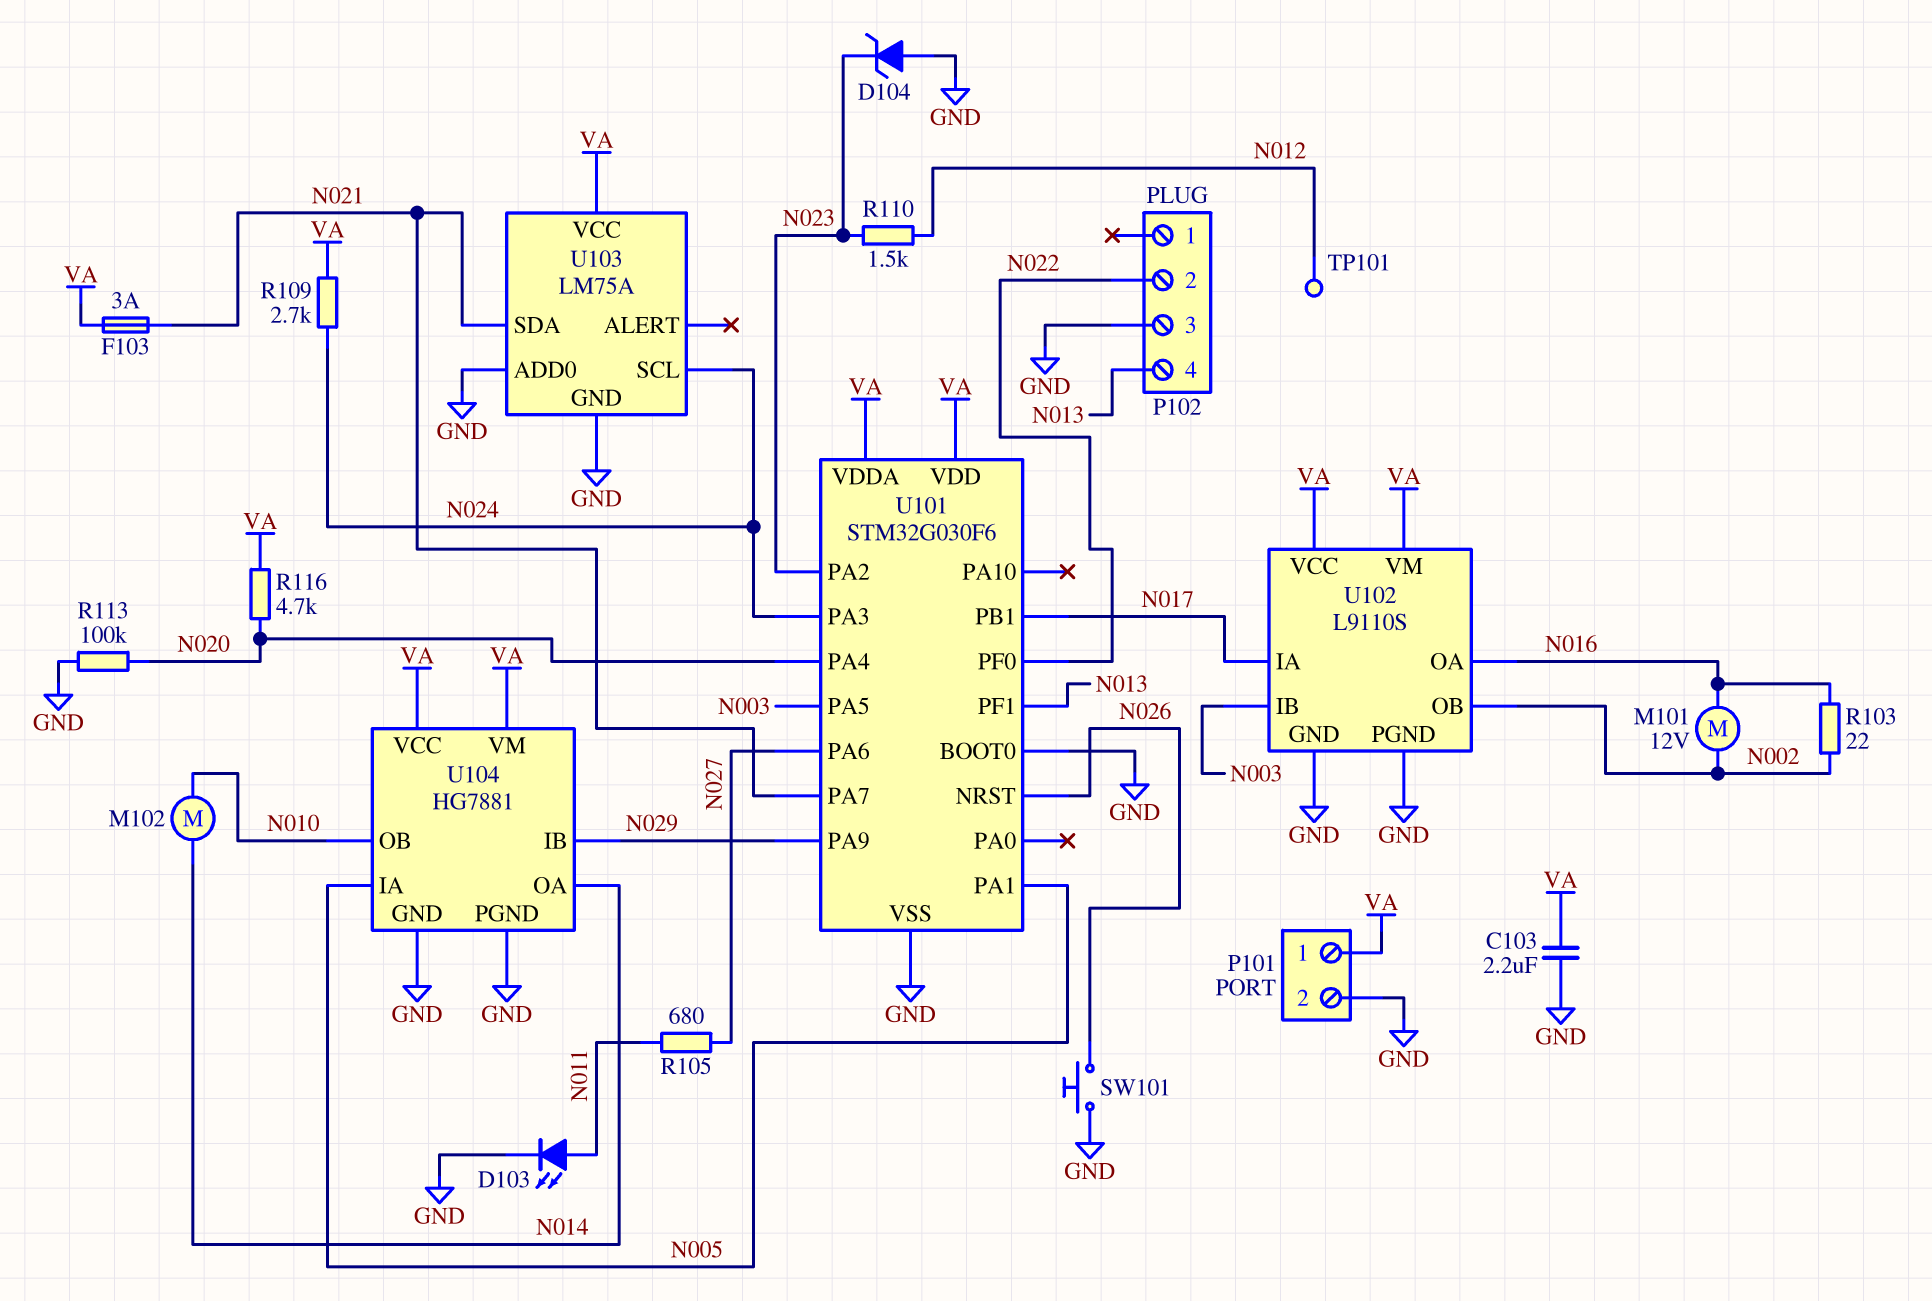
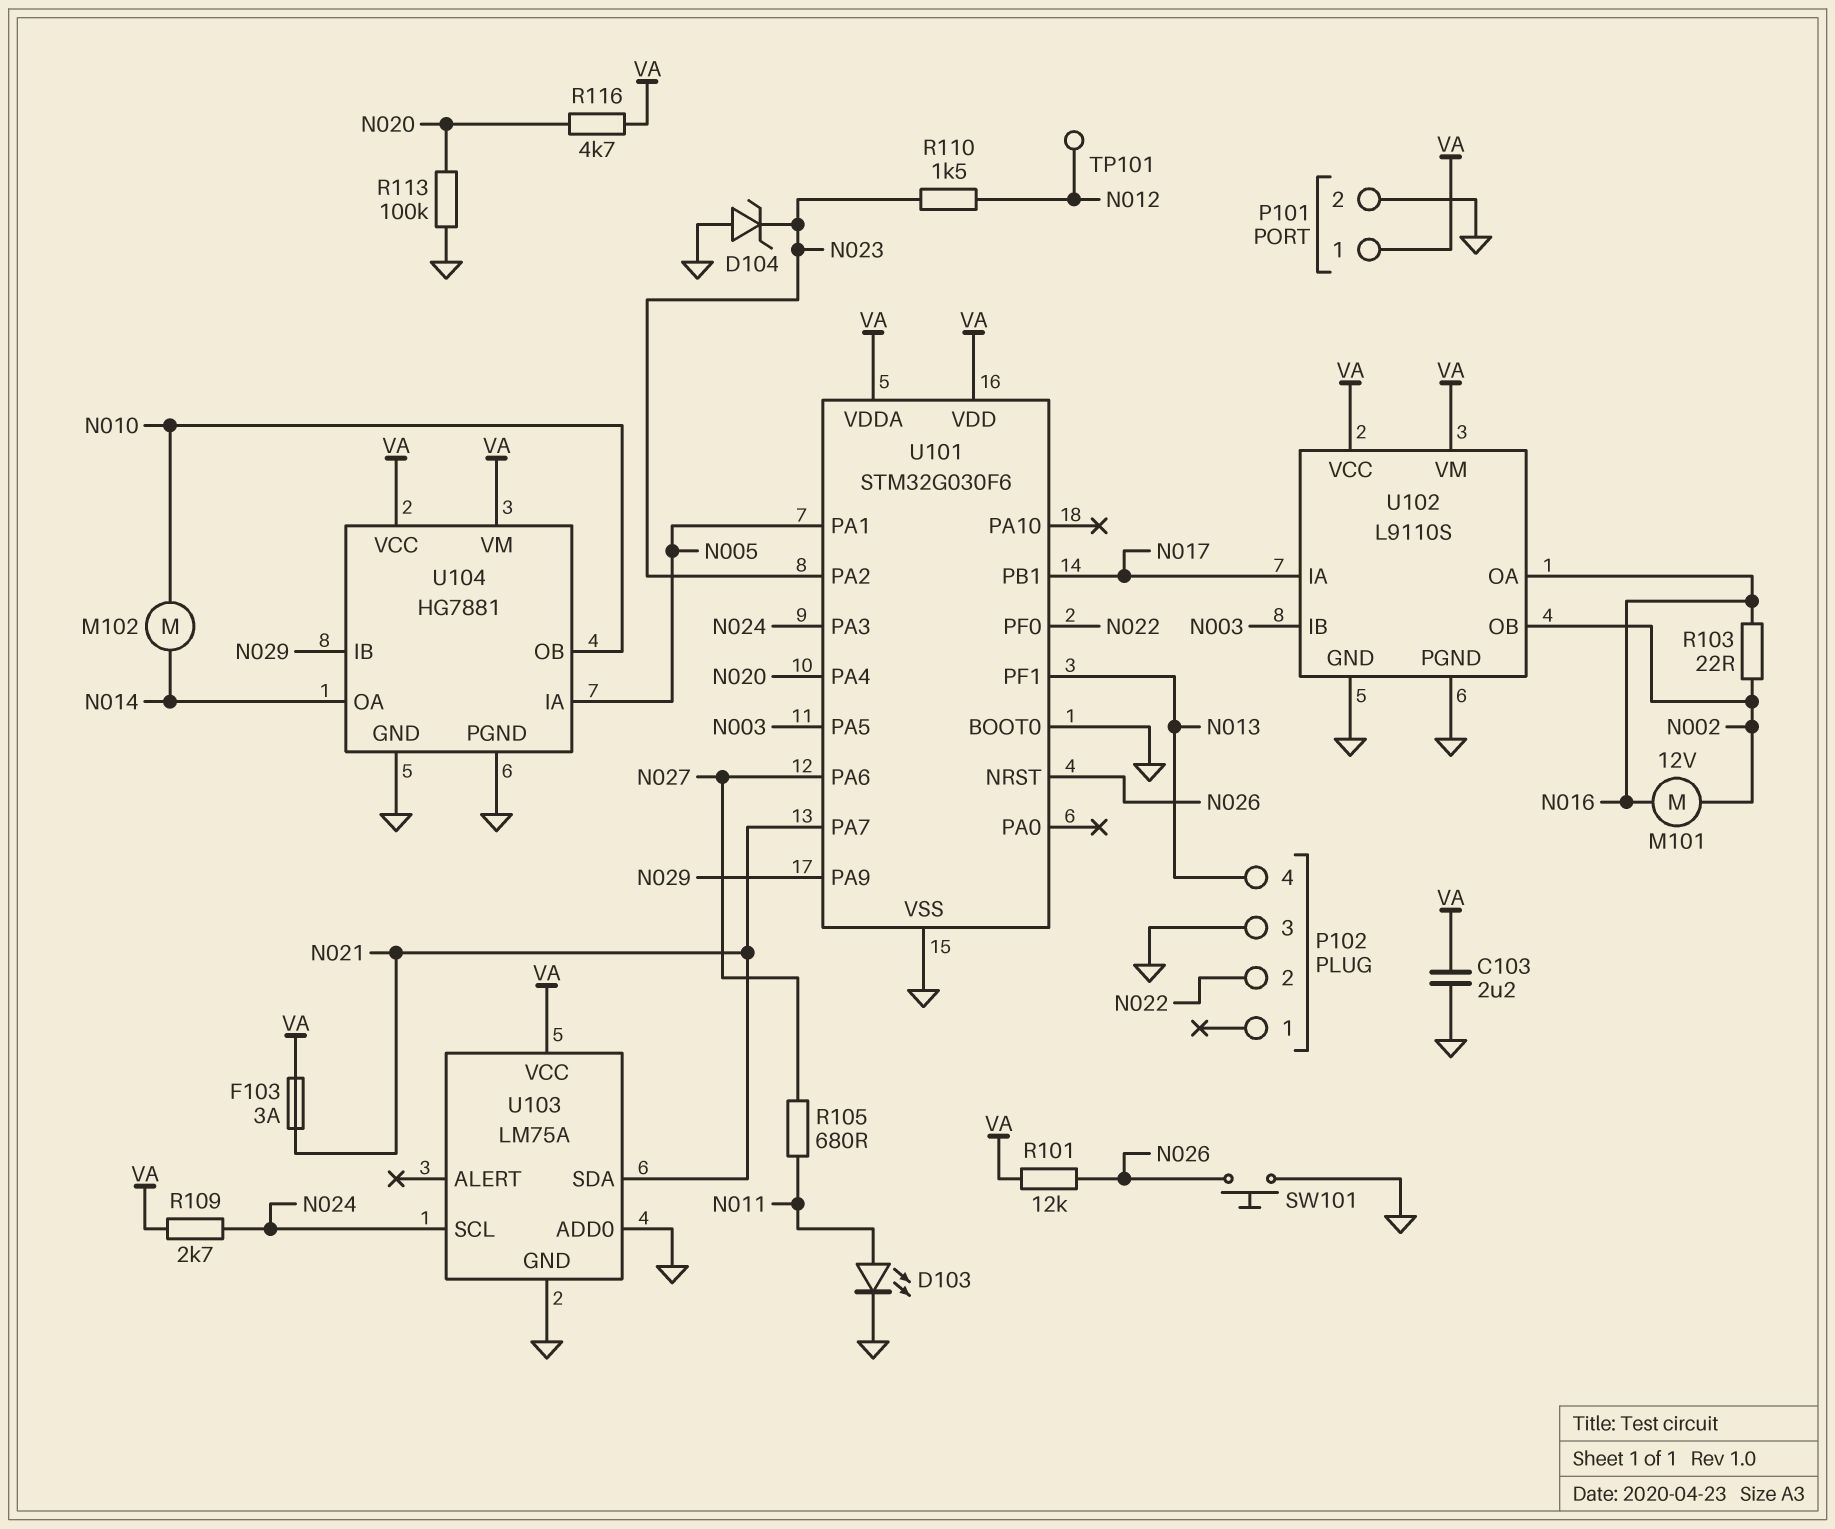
R101: none -> 12k (N026, VA)

